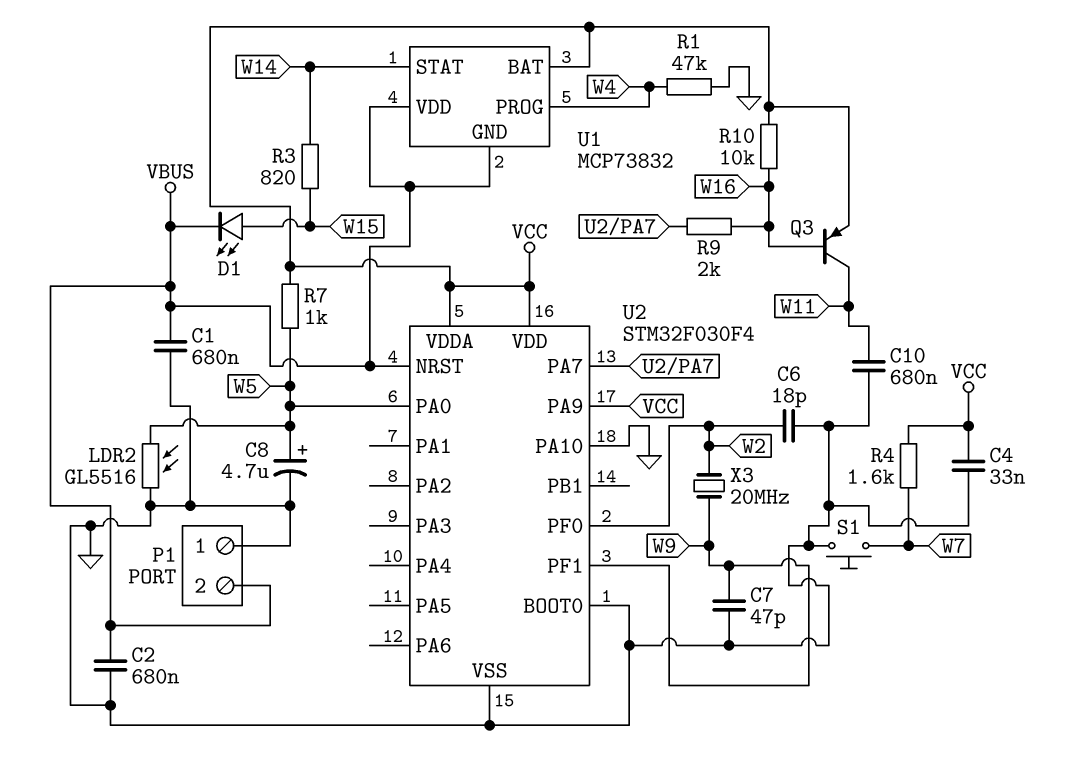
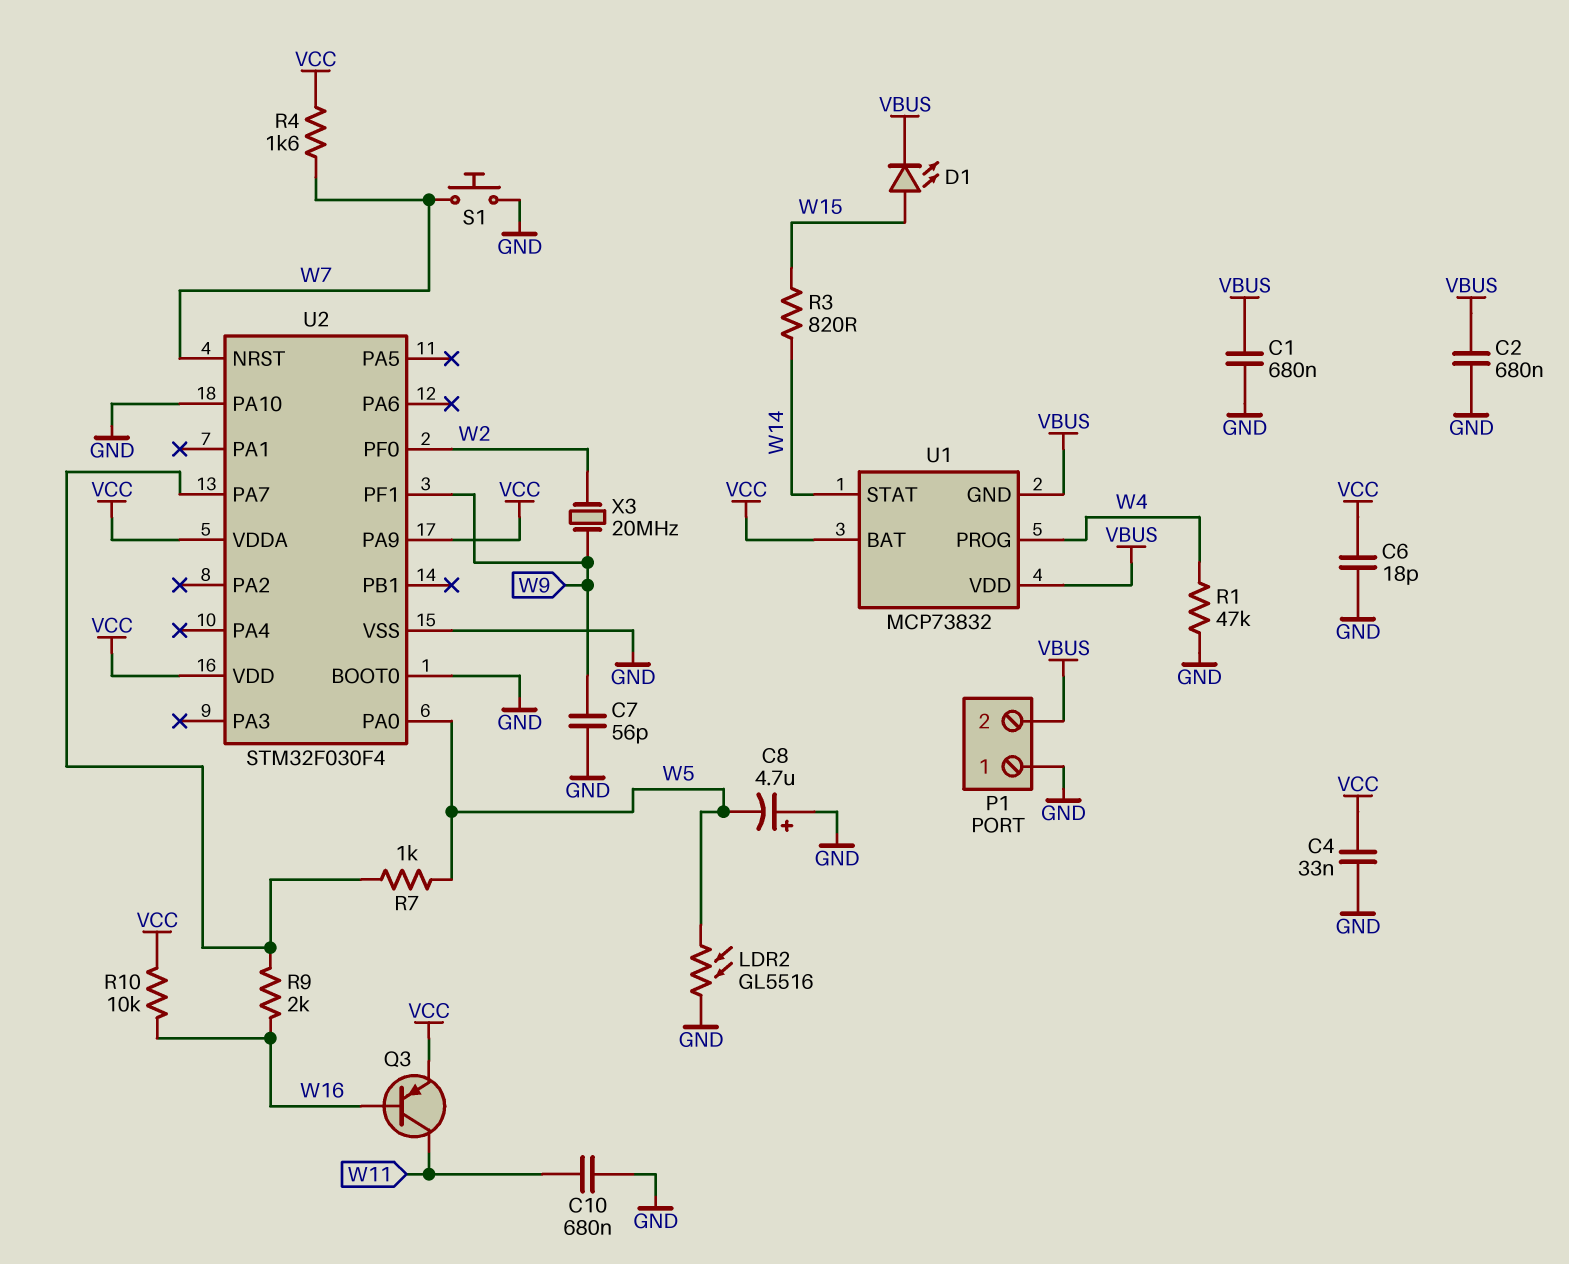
C6: 18pF (GND, W2) -> 18pF (GND, VCC)
C7: 47pF (GND, W9) -> 56pF (GND, W9)
C8: 4.7uF (plus W5, minus GND) -> 4.7uF (plus GND, minus W5)
R7: 1k (VCC, W5) -> 1k (U2/PA7, W5)
U2 pin NRST: VBUS -> W7

